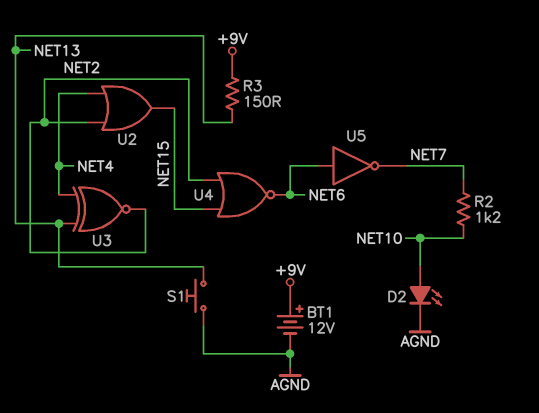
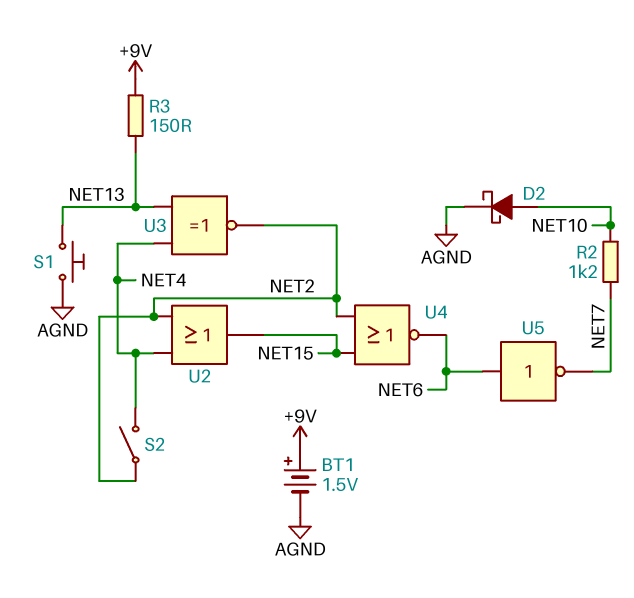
BT1: 12V (plus +9V, minus AGND) -> 1.5V (plus +9V, minus AGND)
D2: LED (A NET10, K AGND) -> schottky (A NET10, K AGND)
S2: none -> switch (NET2, NET4)

